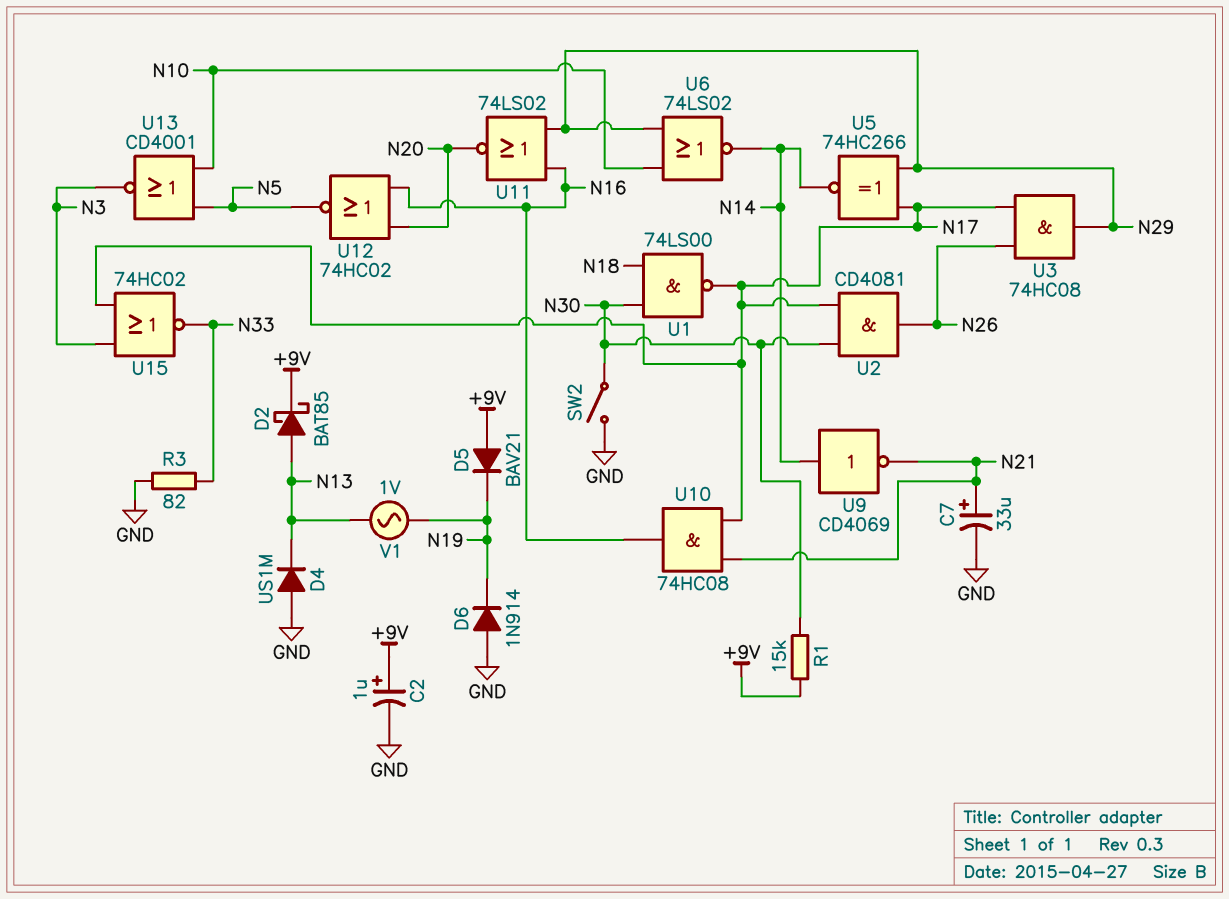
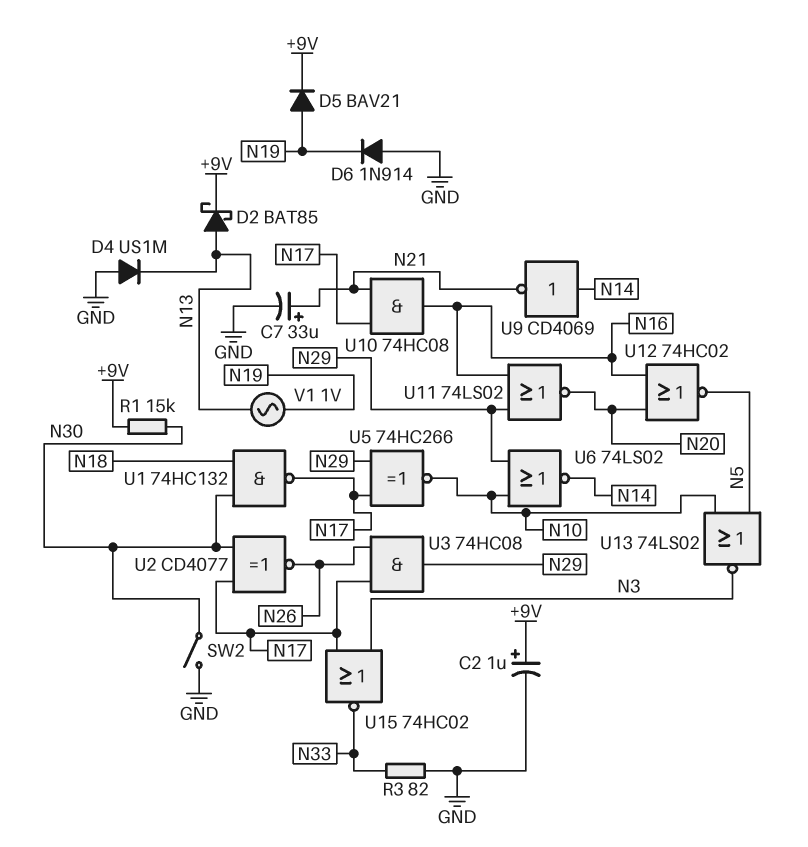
D5: diode BAV21 (A +9V, K N19) -> diode BAV21 (A N19, K +9V)
U1: NAND 74LS00 (in N18, in N30, out N17) -> NAND 74HC132 (in N18, in N30, out N17)
U2: AND CD4081 (in N17, in N30, out N26) -> XNOR CD4077 (in N17, in N30, out N26)
U5: XNOR 74HC266 (in N17, in N29, out N14) -> XNOR 74HC266 (in N17, in N29, out N10)
U13: NOR CD4001 (in N5, in N10, out N3) -> NOR 74LS02 (in N5, in N10, out N3)

